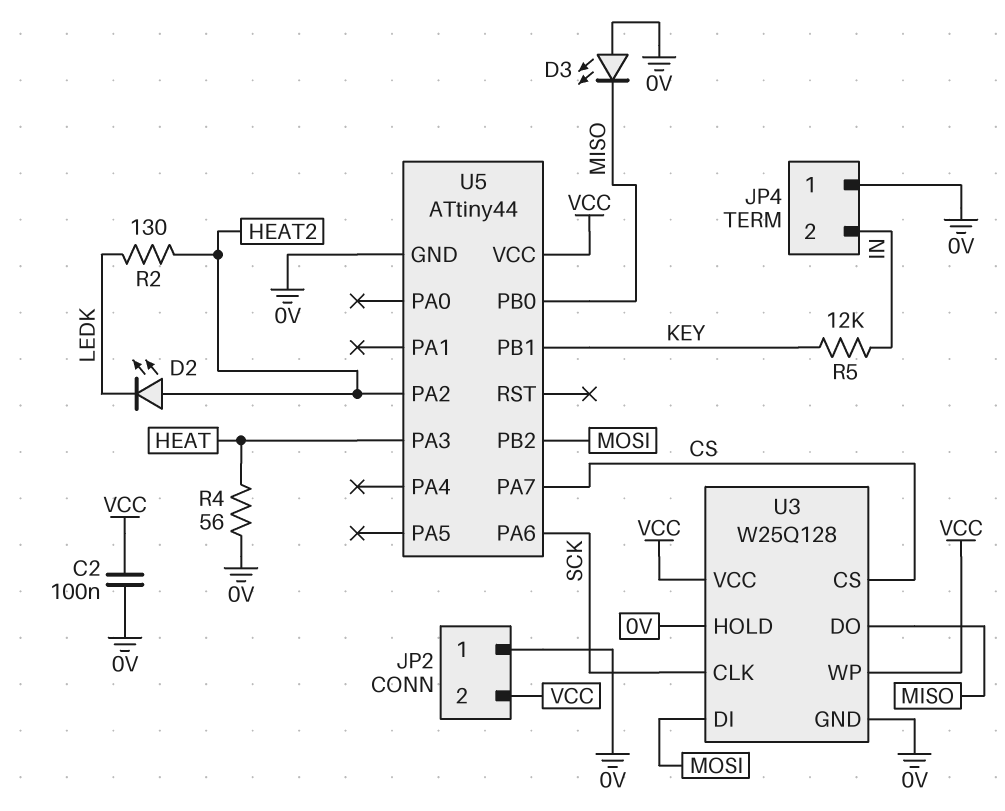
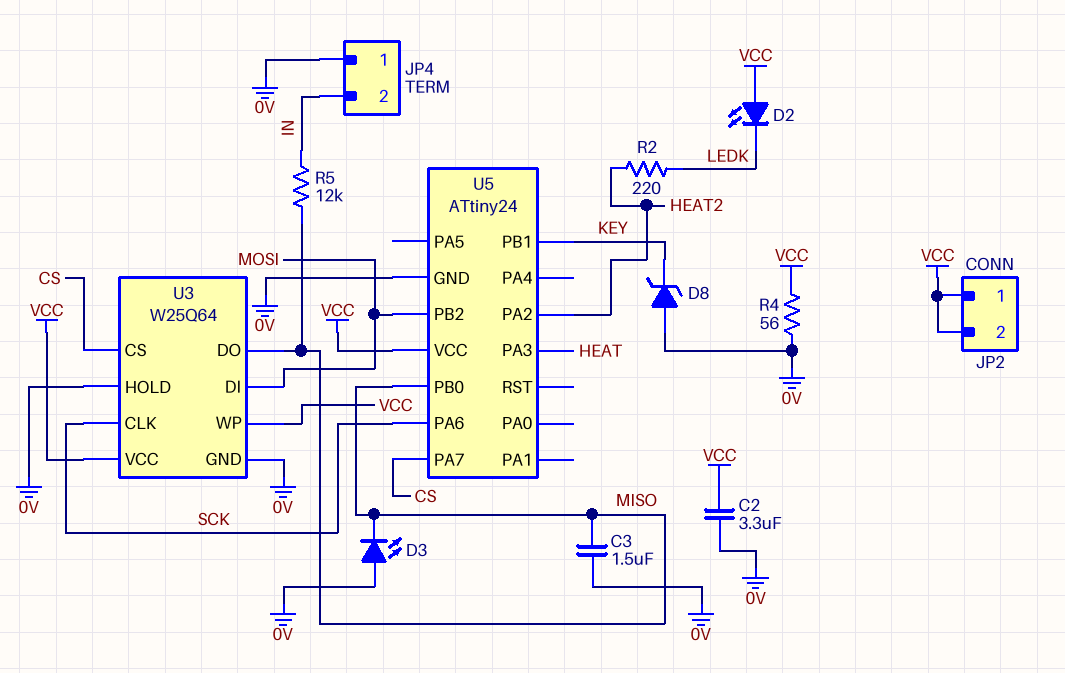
C2: 100nF (0V, VCC) -> 3.3uF (0V, VCC)
C3: none -> 1.5uF (0V, MISO)
D2: LED (A HEAT2, K LEDK) -> LED (A VCC, K LEDK)
D8: none -> zener (A 0V, K KEY)
JP2 pin 1: 0V -> VCC
R2: 130 (HEAT2, LEDK) -> 220 (HEAT2, LEDK)
R4: 56 (0V, HEAT) -> 56 (0V, VCC)
R5: 12k (IN, KEY) -> 12k (IN, MISO)
U3: W25Q128 -> W25Q64
U5: ATtiny44 -> ATtiny24

